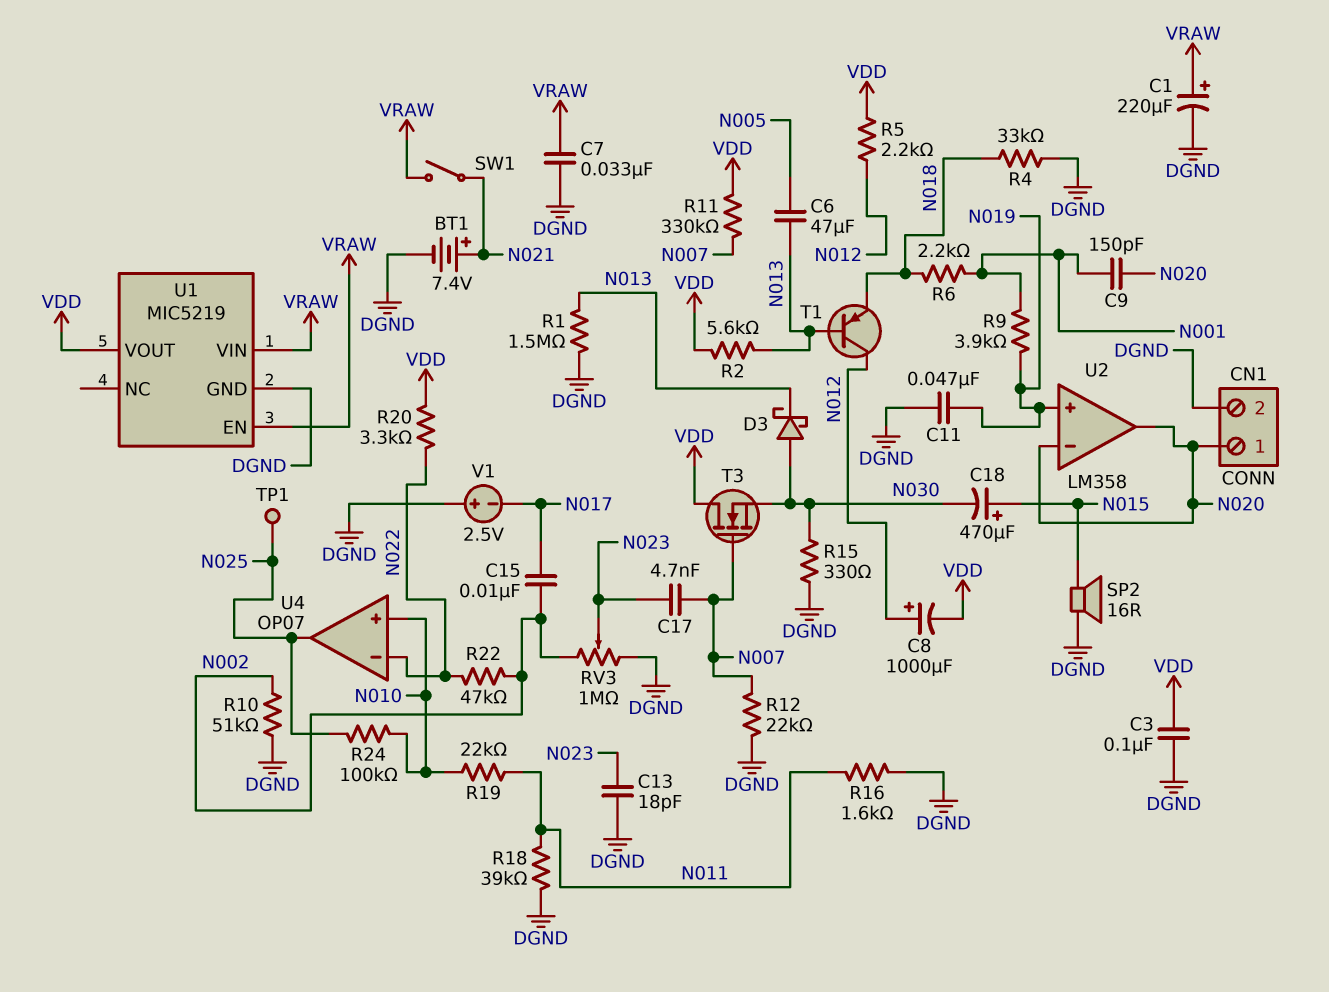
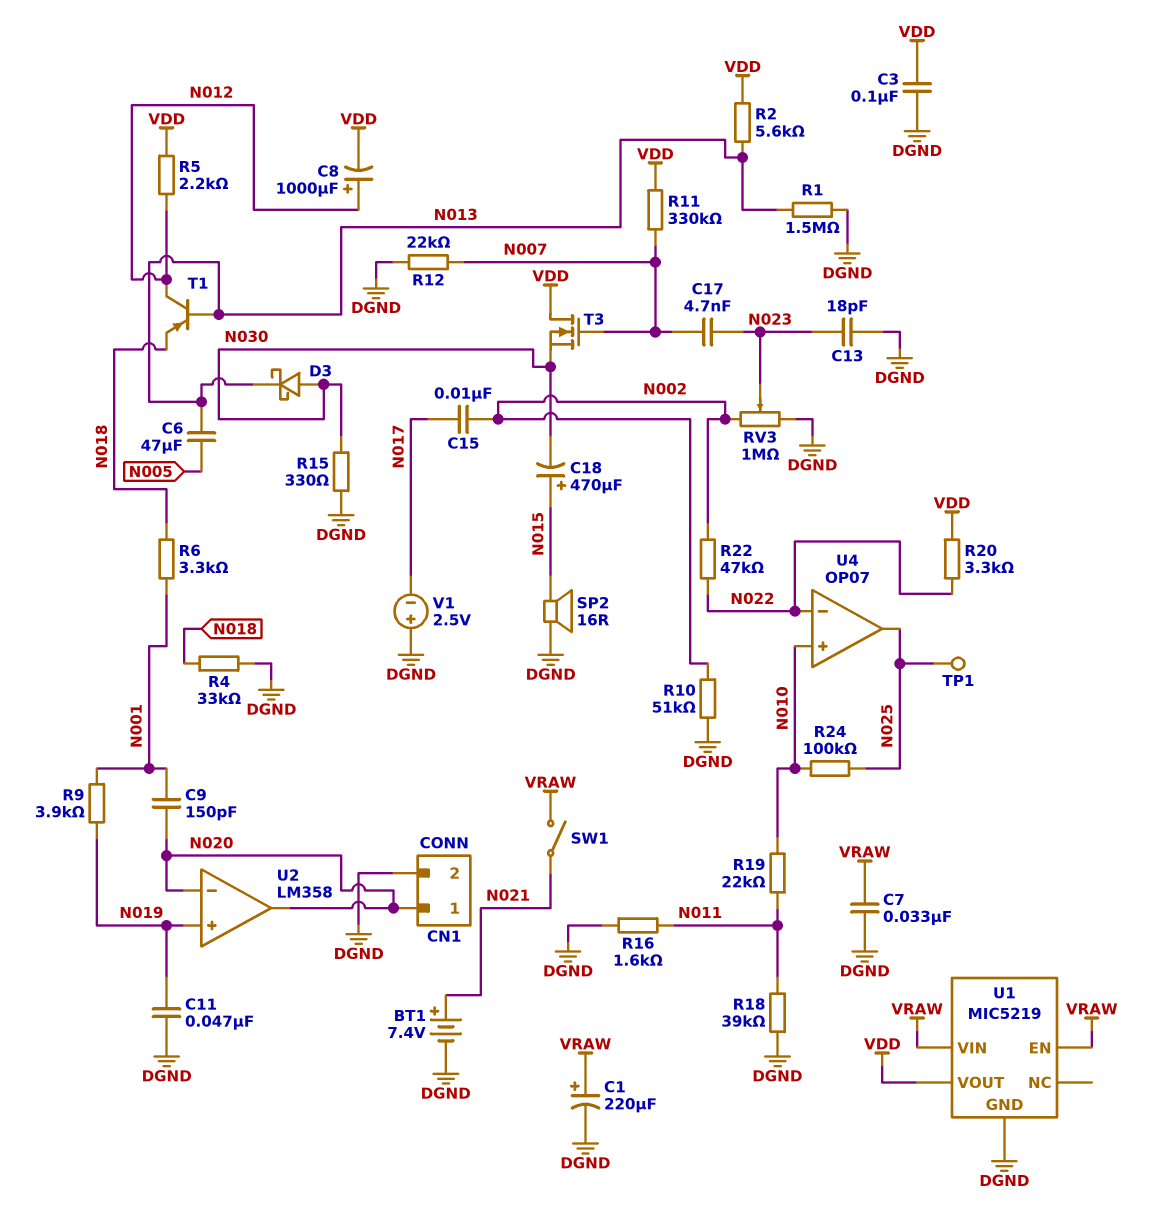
R6: 2.2k (N001, N018) -> 3.3k (N001, N018)

